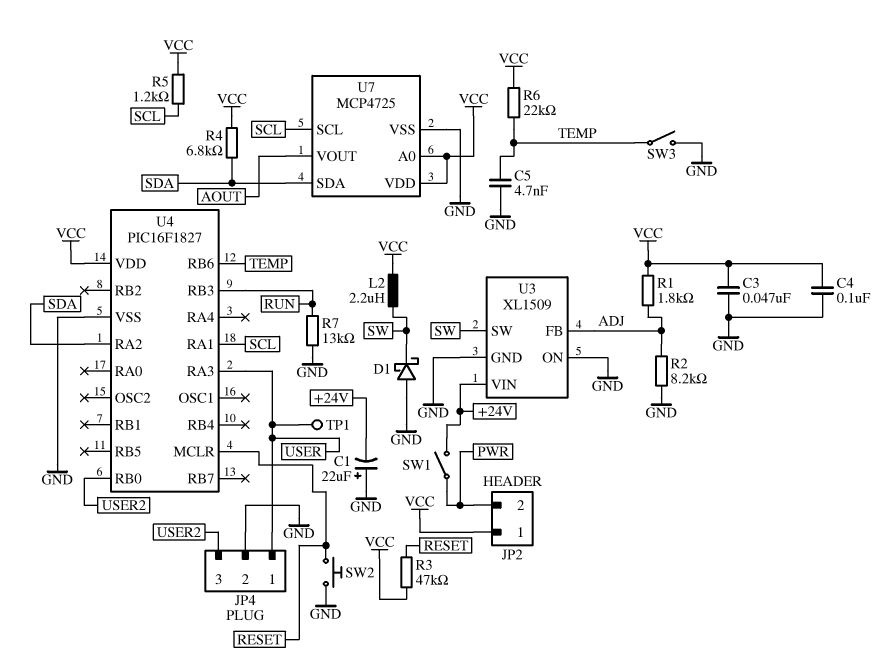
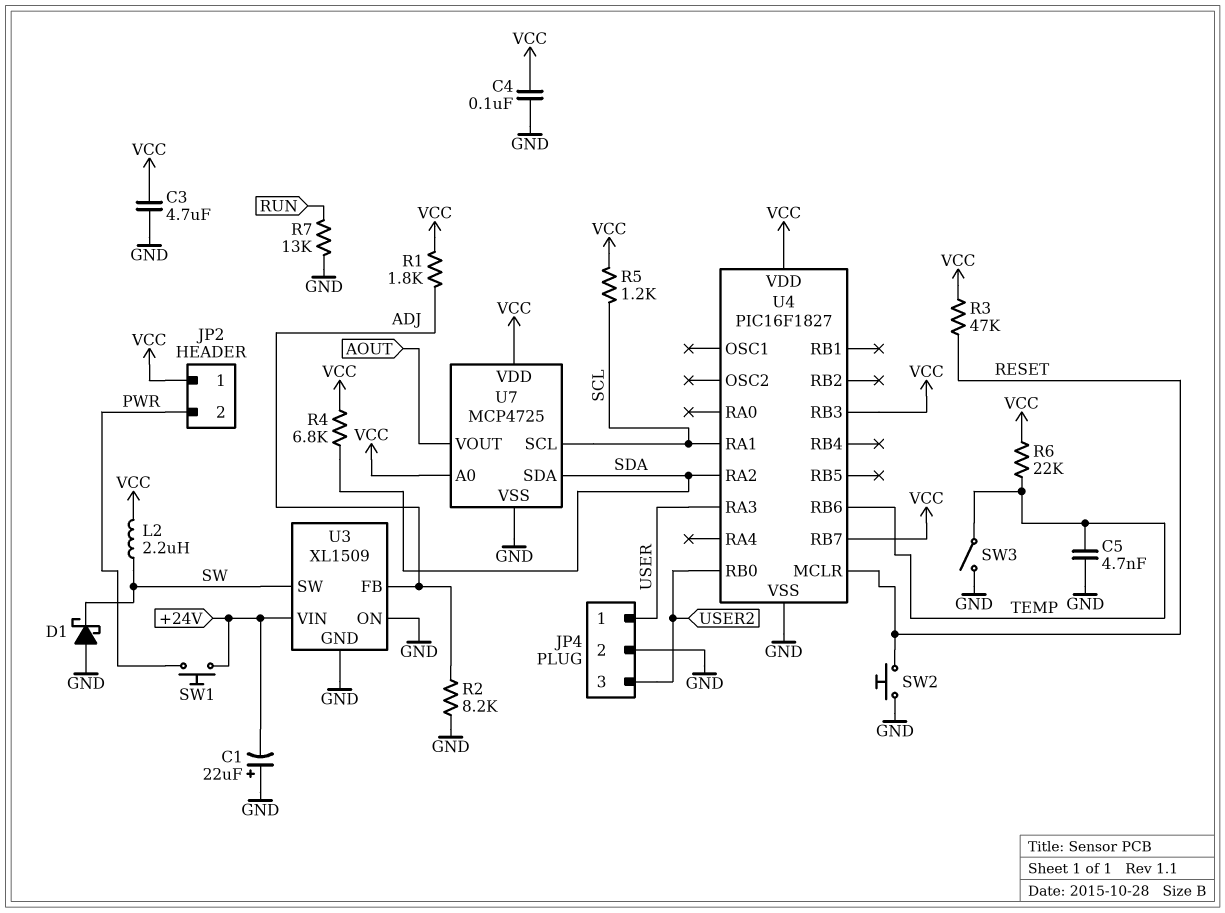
C3: 47nF (GND, VCC) -> 4.7uF (GND, VCC)
SW1: switch (+24V, PWR) -> button (+24V, PWR)
TP1: test point (USER) -> none
U4 pin RB3: RUN -> VCC
U4 pin RB7: none -> VCC

